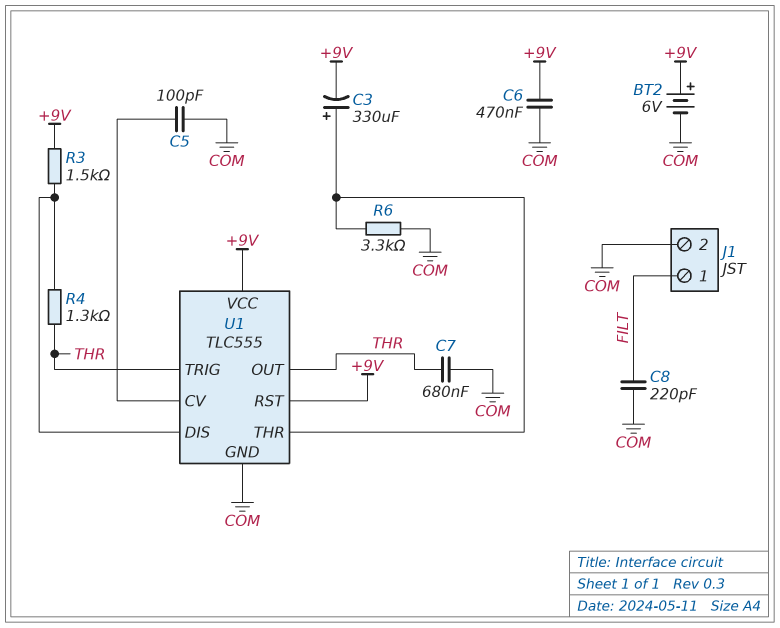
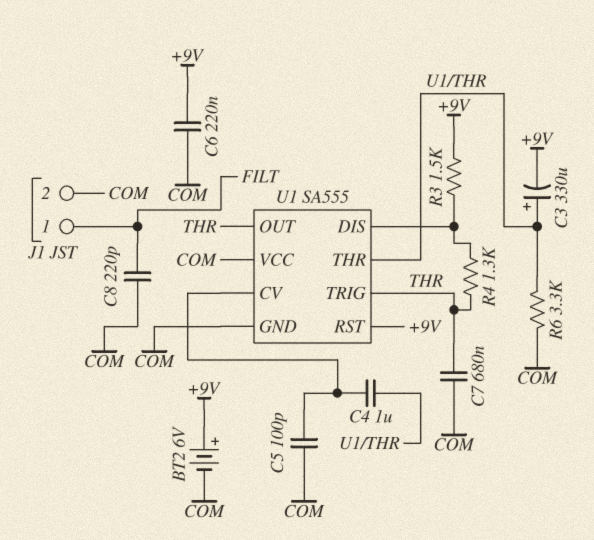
C4: none -> 1uF (U1/CV, U1/THR)
C6: 470nF (+9V, COM) -> 220nF (+9V, COM)
U1: TLC555 -> SA555
U1 pin VCC: +9V -> COM

